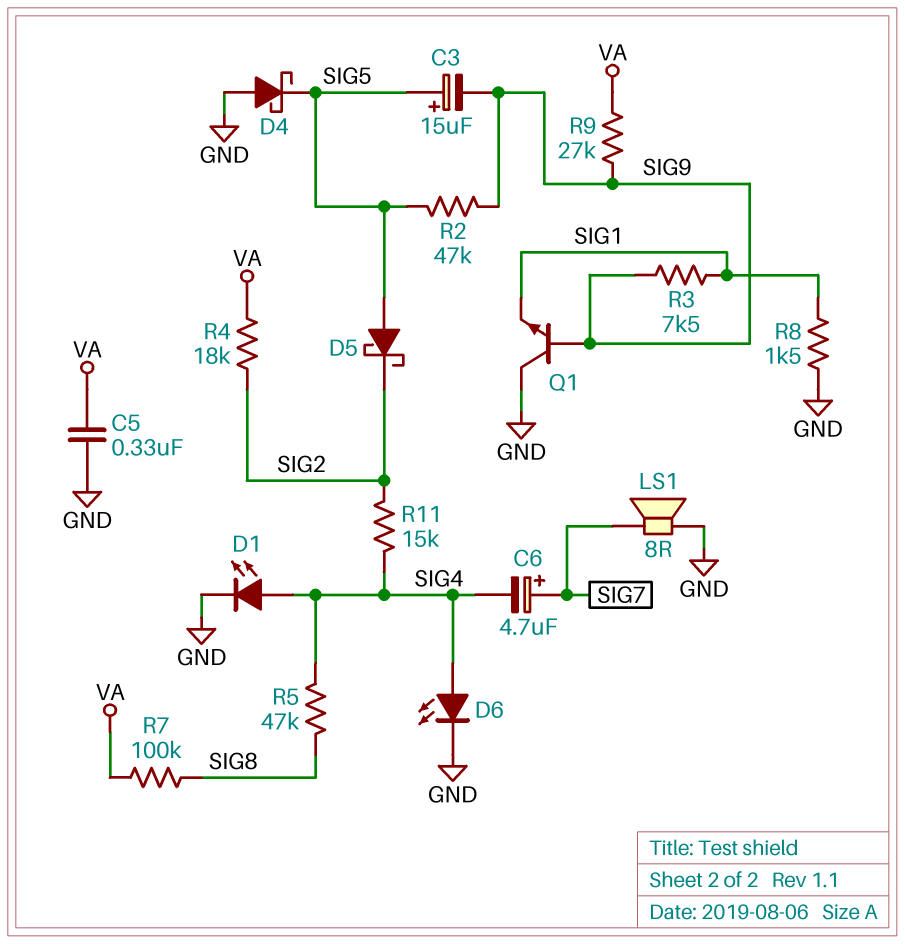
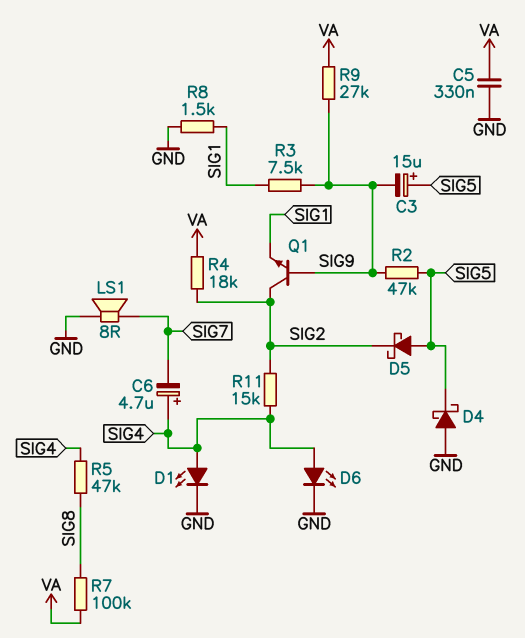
C6: 4.7uF (plus SIG7, minus SIG4) -> 4.7uF (plus SIG4, minus SIG7)
Q1: NPN (B SIG9, C GND, E SIG1) -> NPN (B SIG9, C SIG2, E SIG1)

